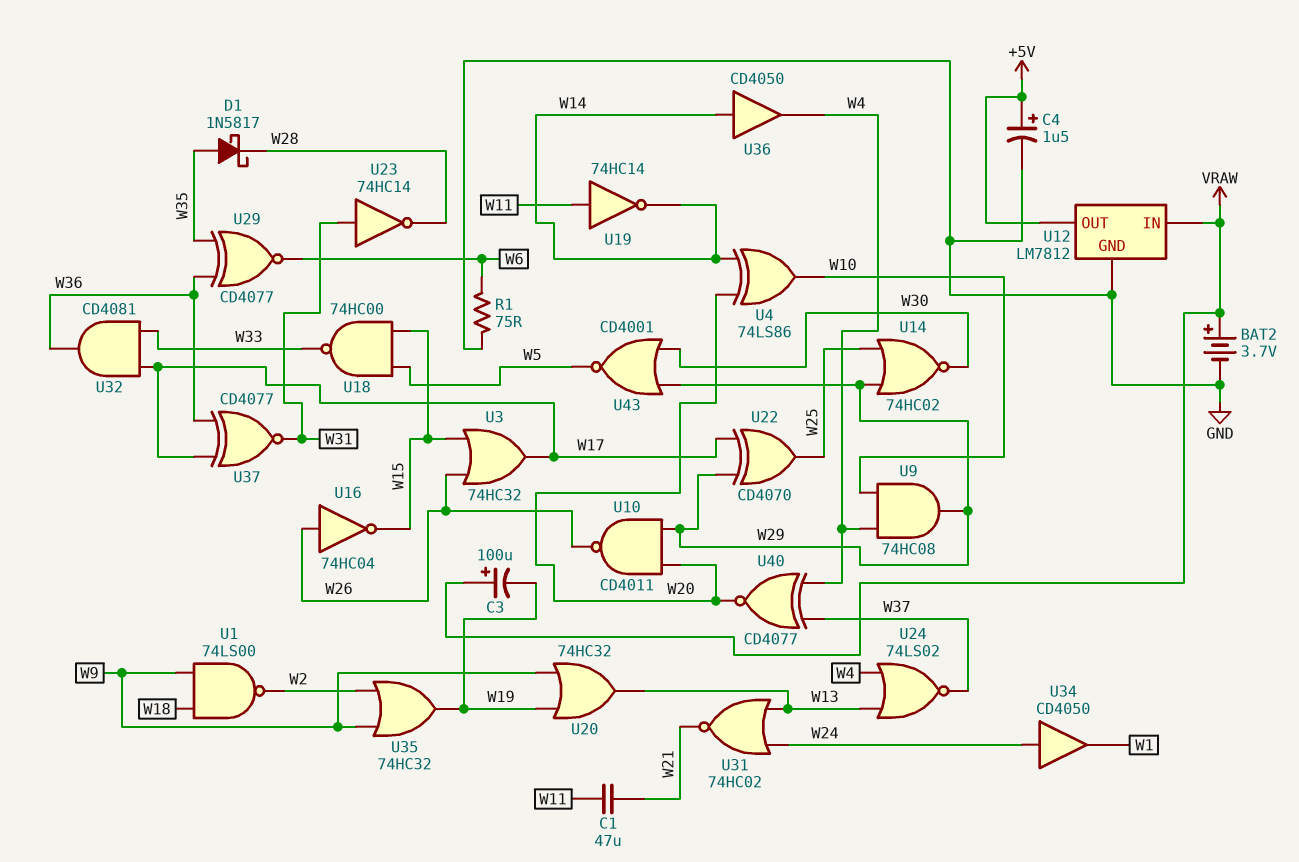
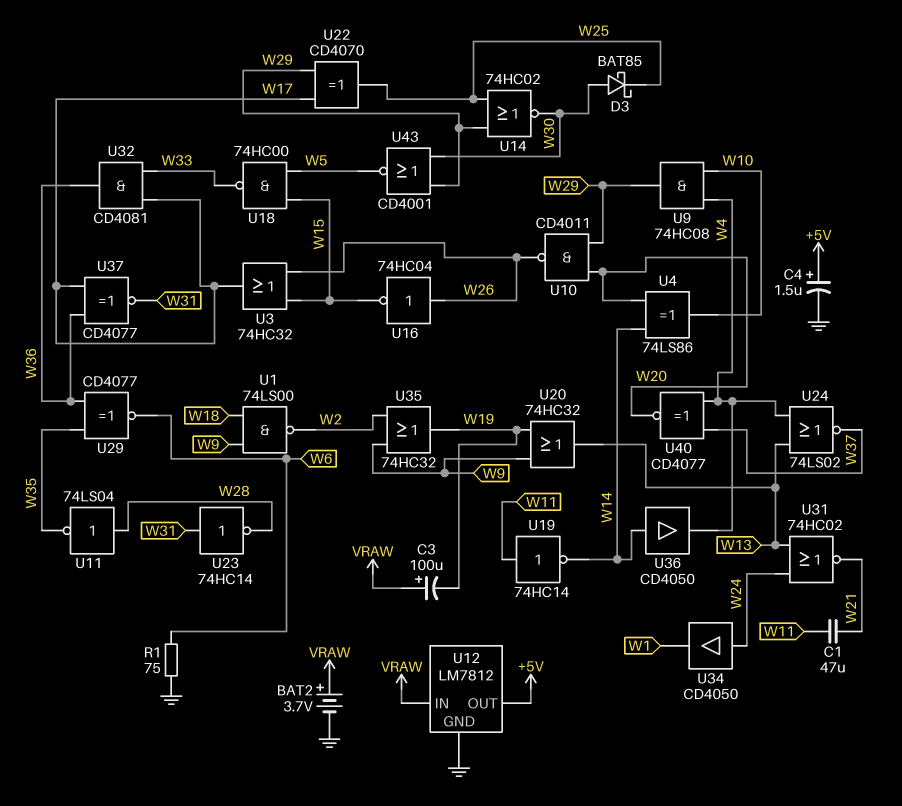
D1: schottky 1N5817 (A W35, K W28) -> none
D3: none -> schottky BAT85 (A W30, K W25)
U11: none -> NOT 74LS04 (in W28, out W35)

